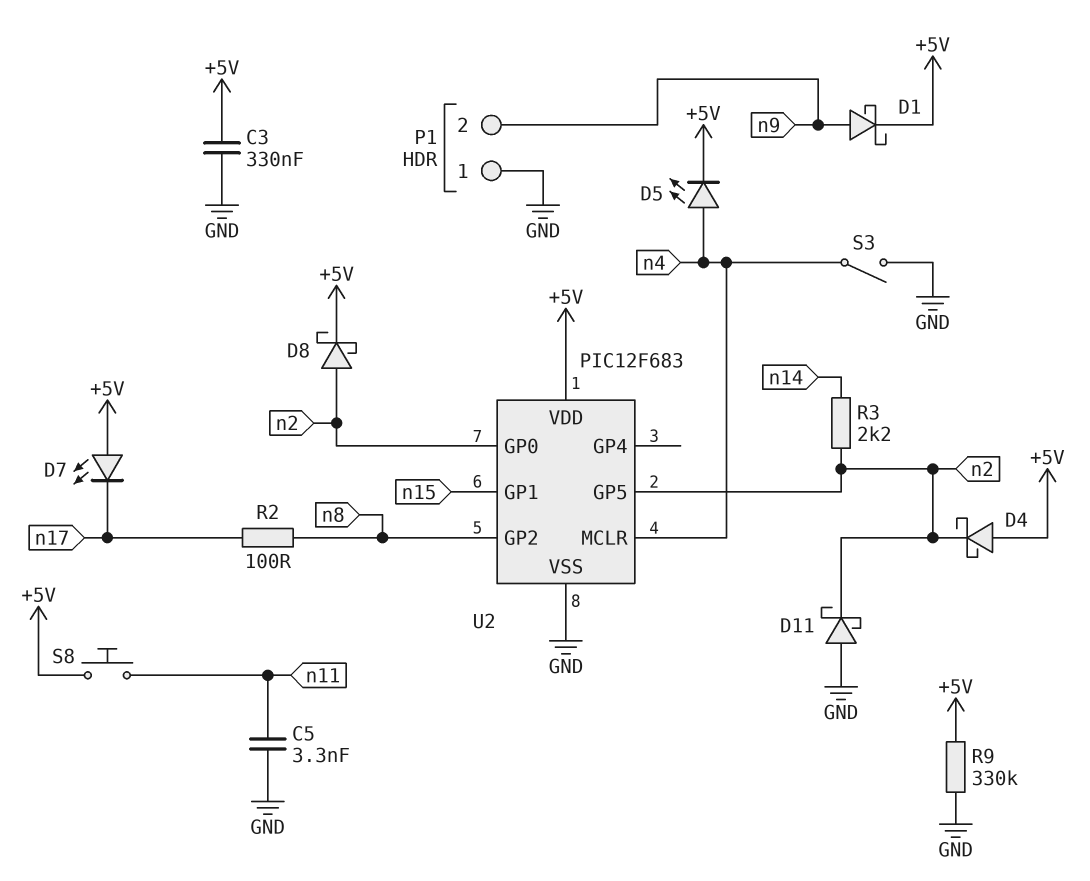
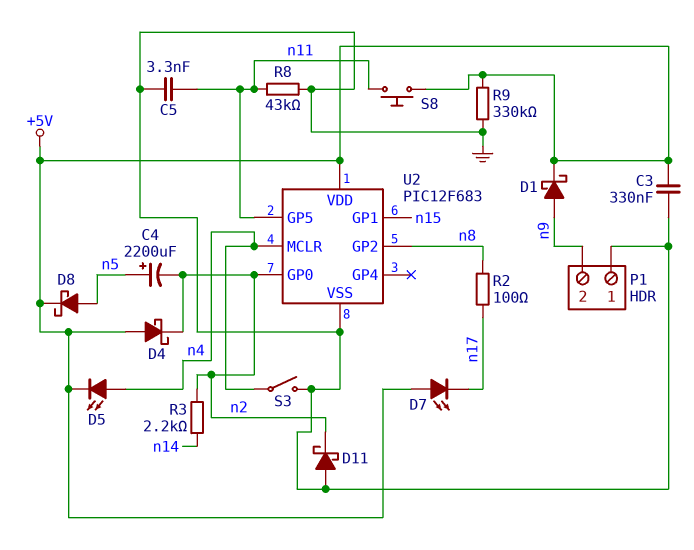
C4: none -> 2200uF (plus n5, minus n2)
D8: schottky (A n2, K +5V) -> schottky (A n5, K +5V)
R8: none -> 43k (GND, n11)
U2 pin GP5: n2 -> n11

